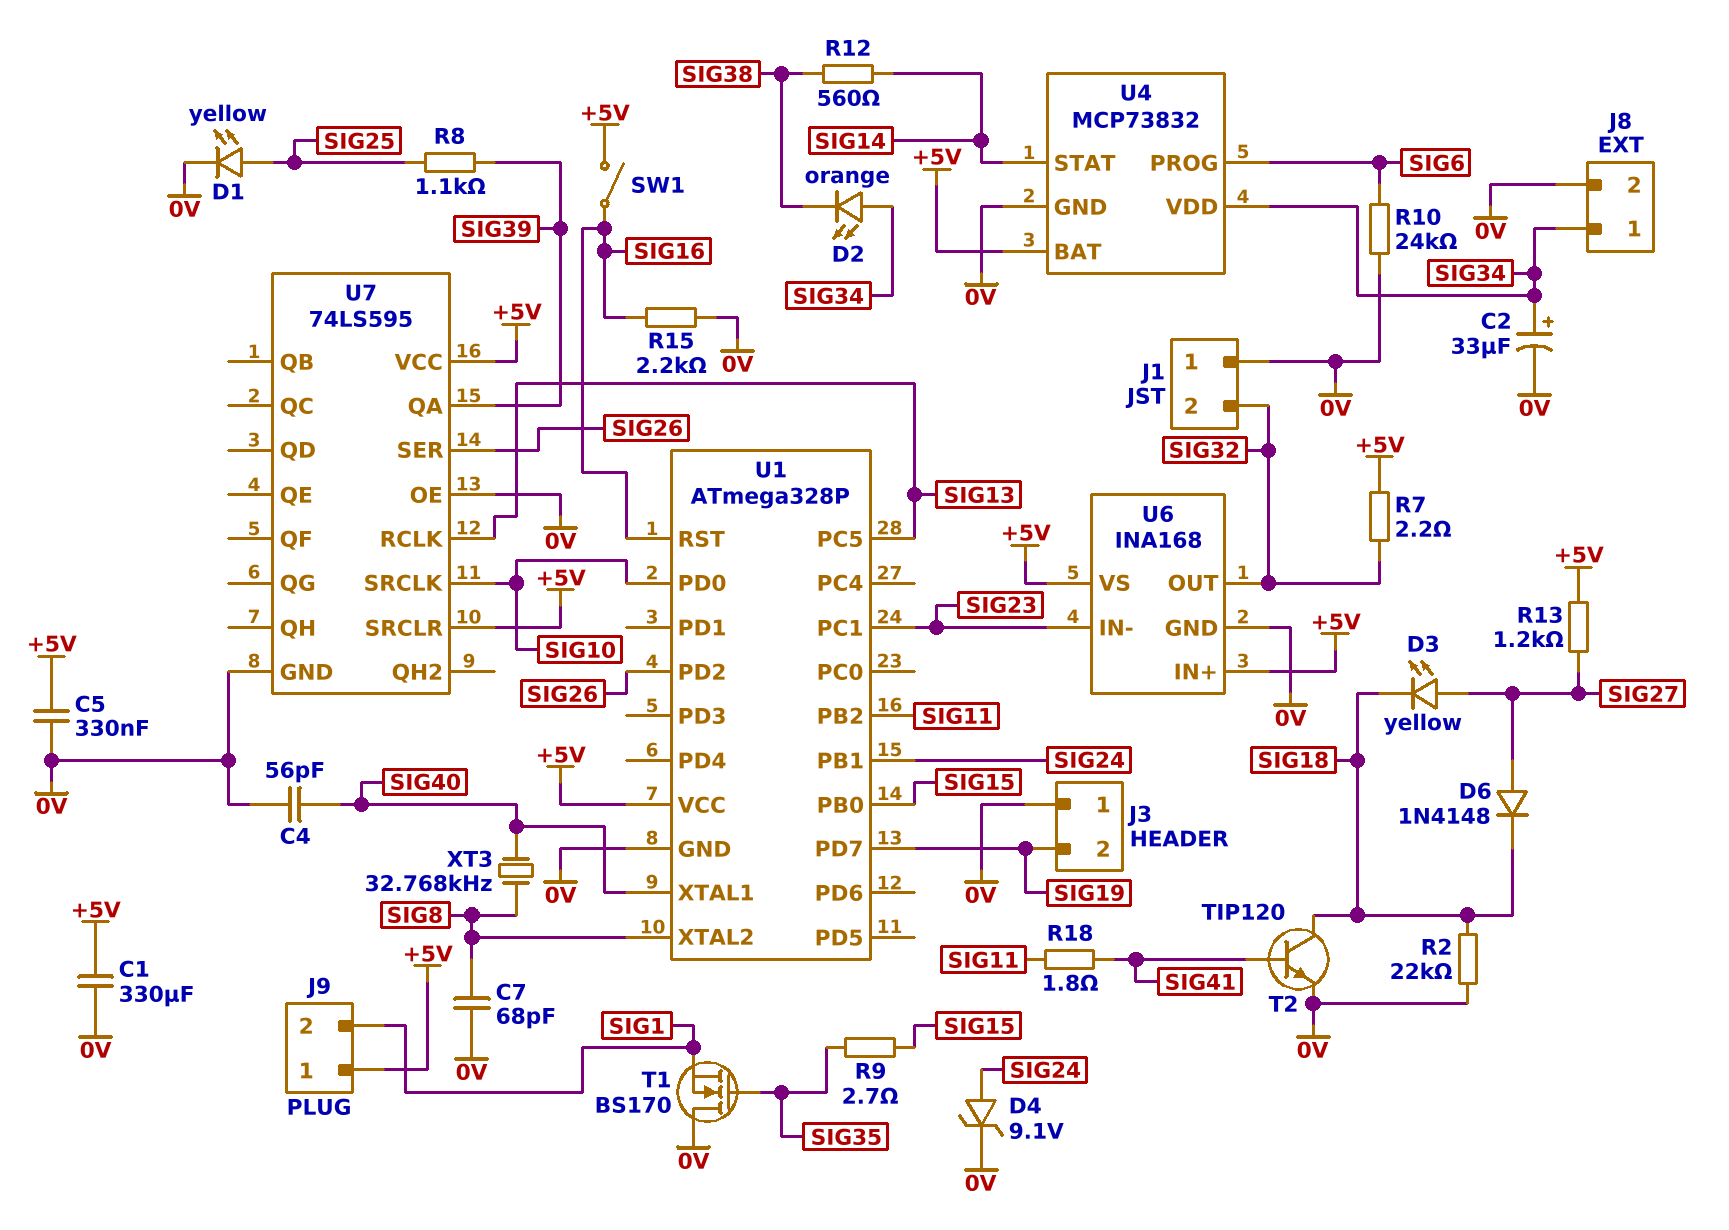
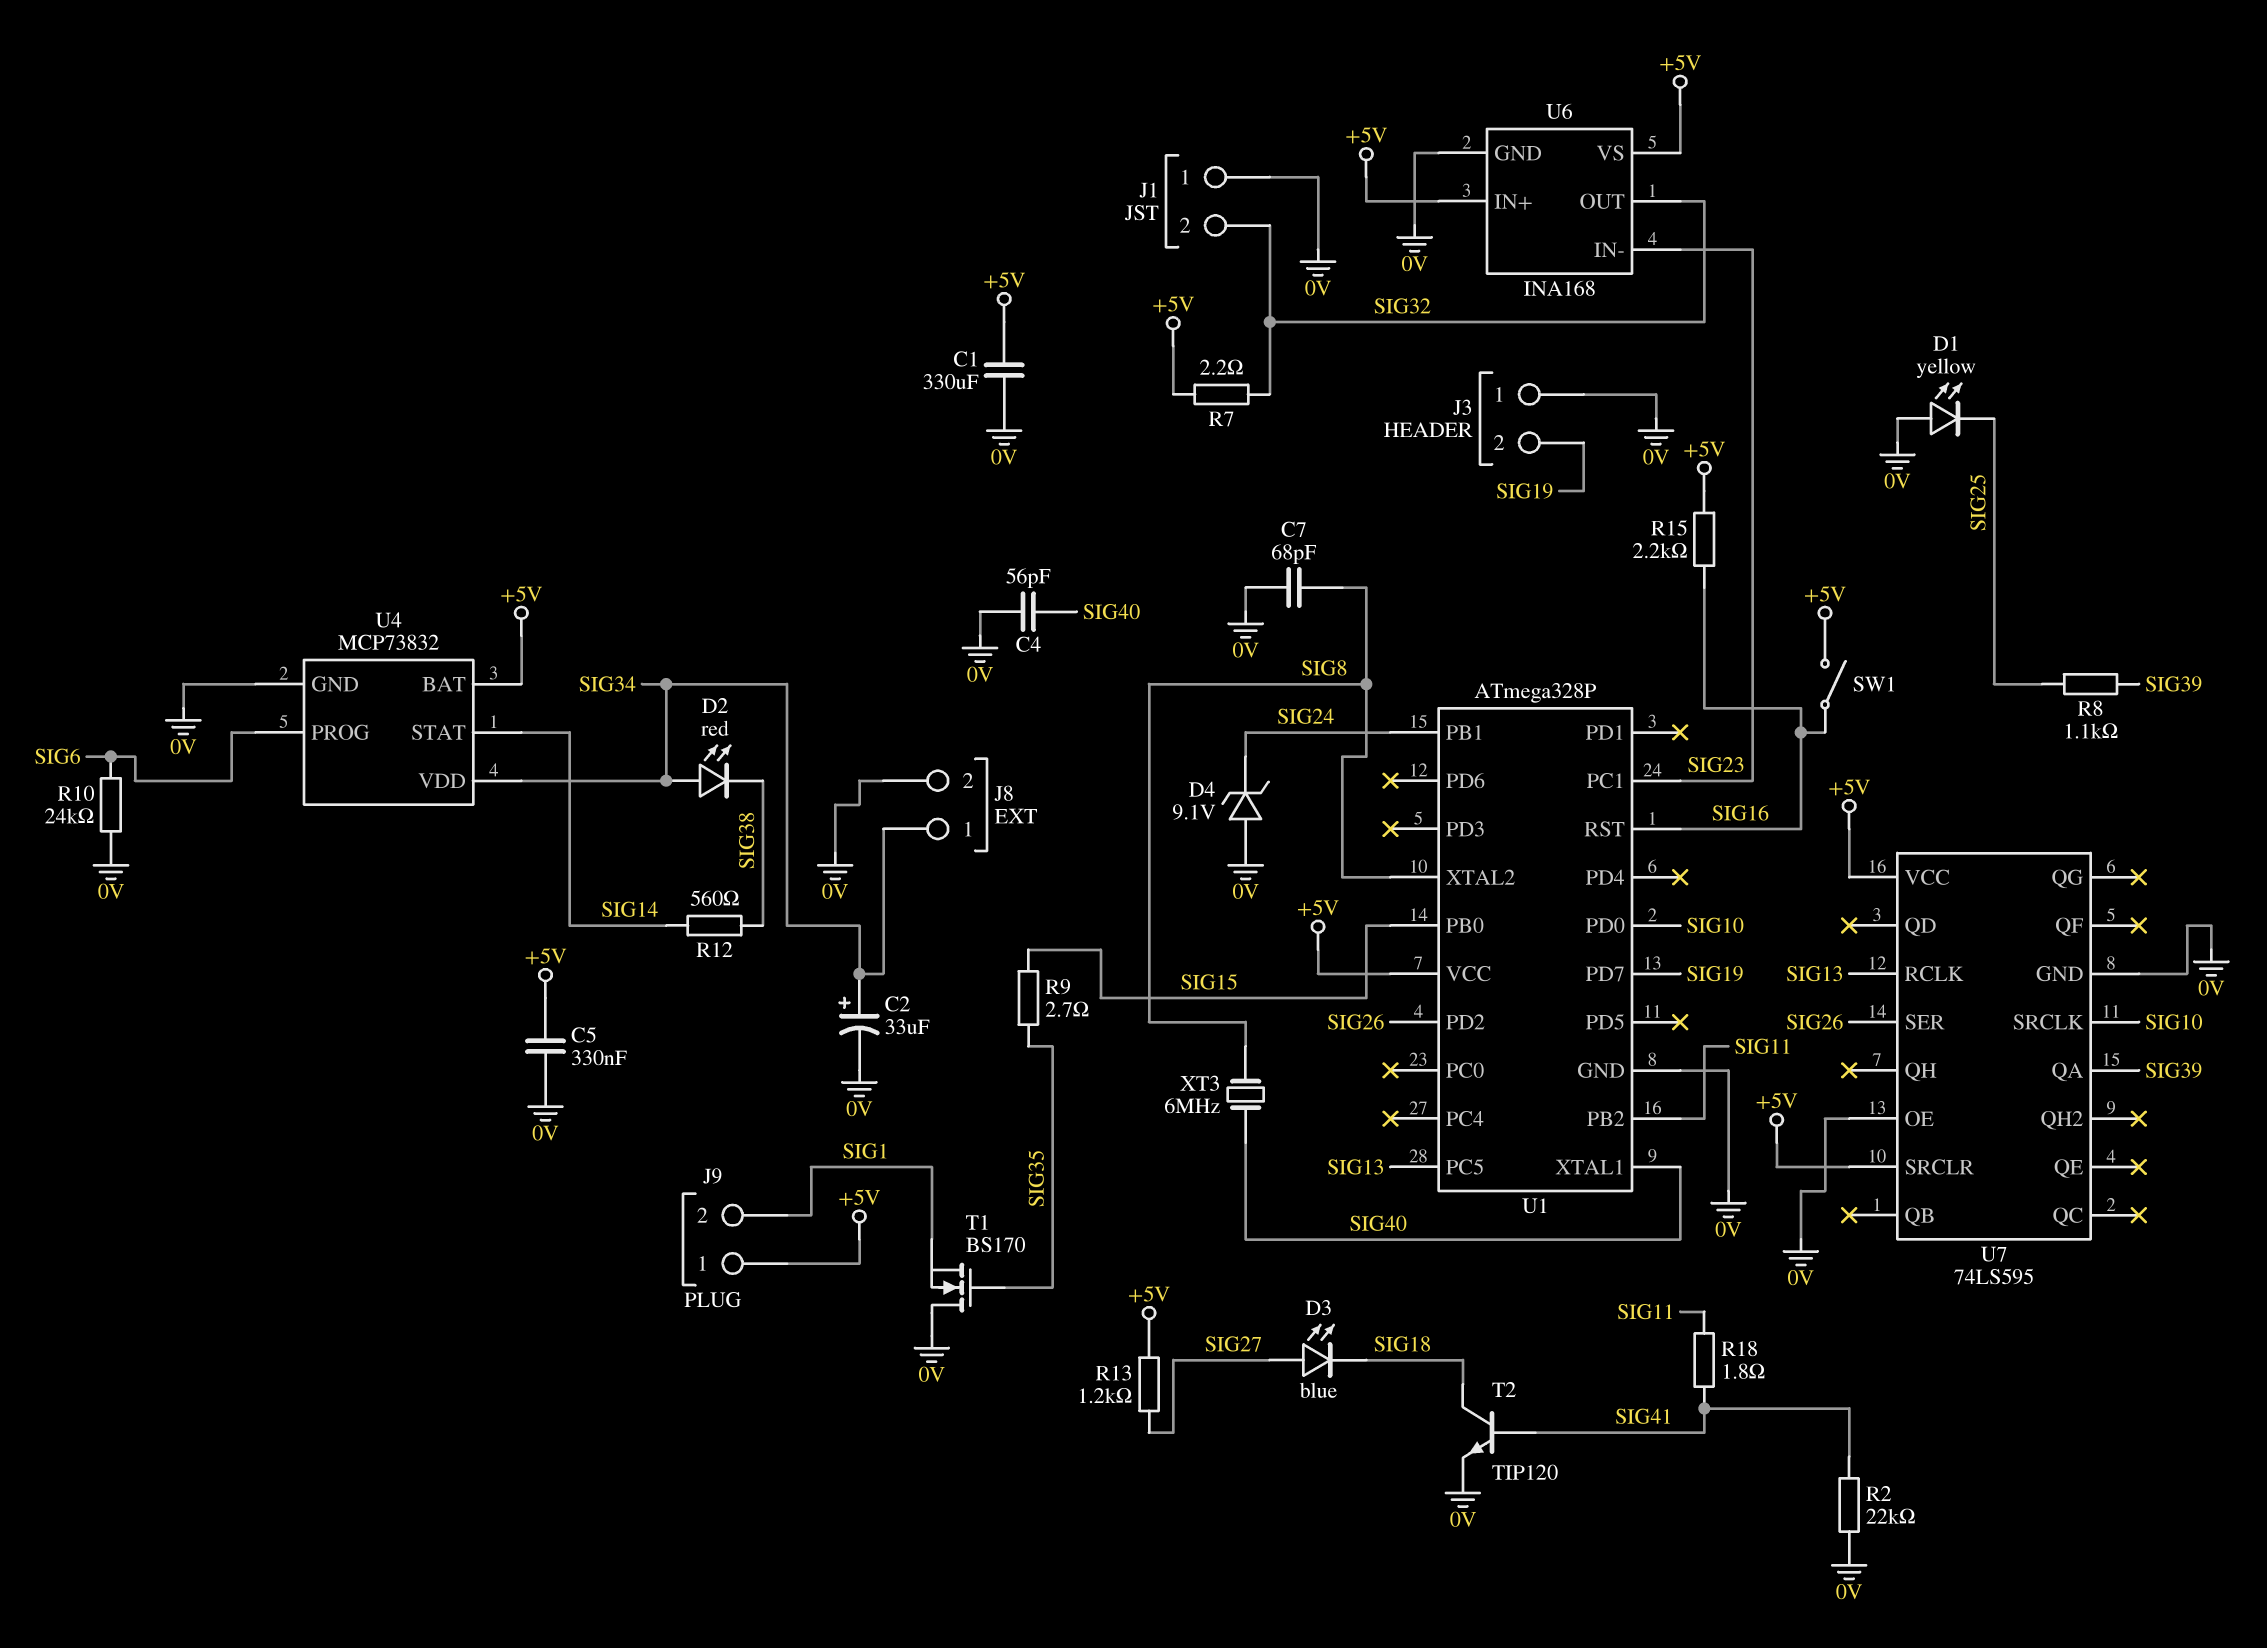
D1: LED yellow (A SIG25, K 0V) -> LED yellow (A 0V, K SIG25)
D2: LED orange (A SIG34, K SIG38) -> LED red (A SIG34, K SIG38)
D3: LED yellow (A SIG27, K SIG18) -> LED blue (A SIG27, K SIG18)
D4: zener 9.1V (A SIG24, K 0V) -> zener 9.1V (A 0V, K SIG24)
D6: diode 1N4148 (A SIG27, K SIG18) -> none
R2: 22k (0V, SIG18) -> 22k (0V, SIG41)
R15: 2.2k (0V, SIG16) -> 2.2k (+5V, SIG16)
XT3: 32.768kHz (SIG8, SIG40) -> 6MHz (SIG8, SIG40)

